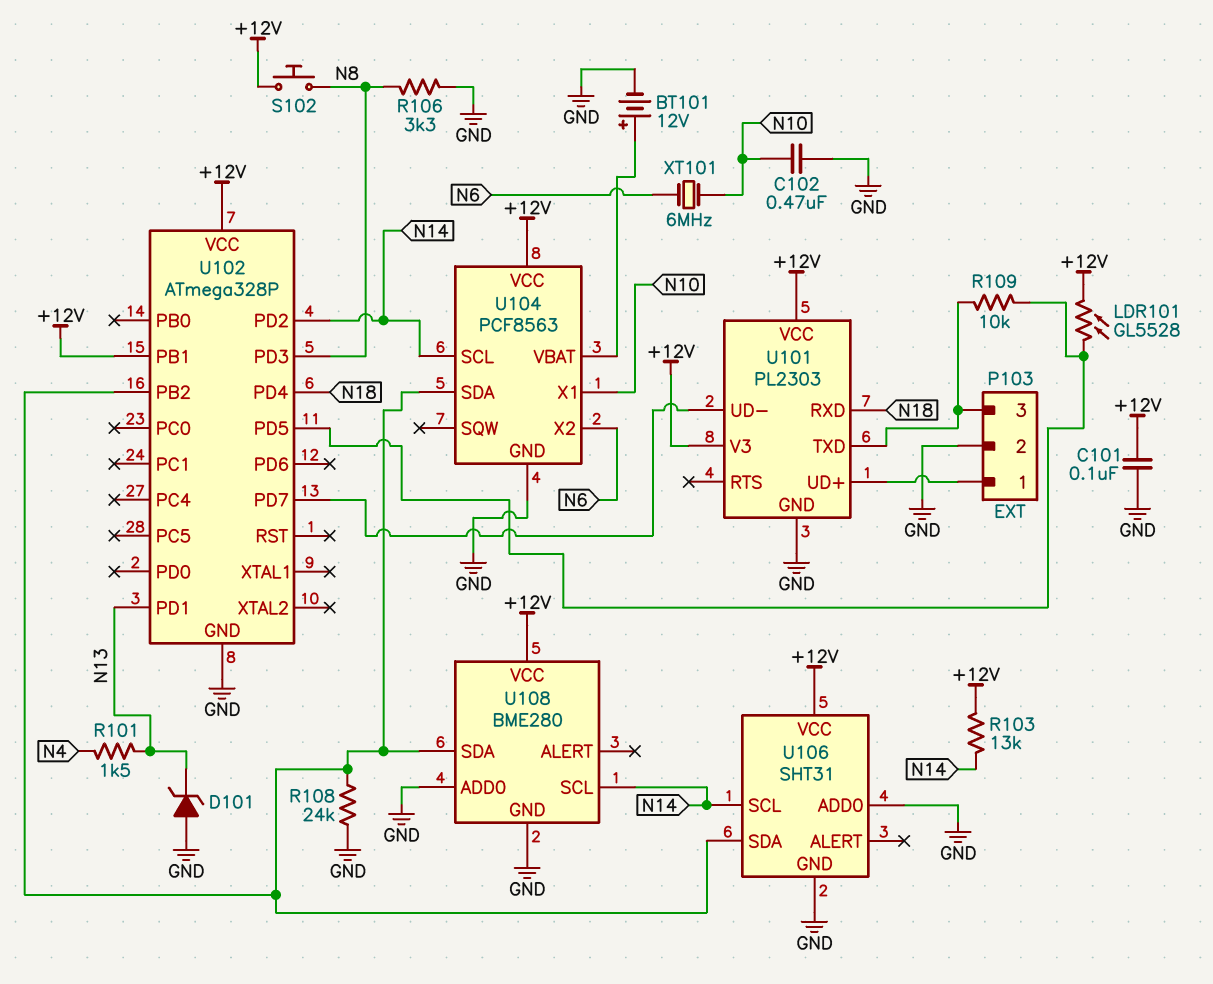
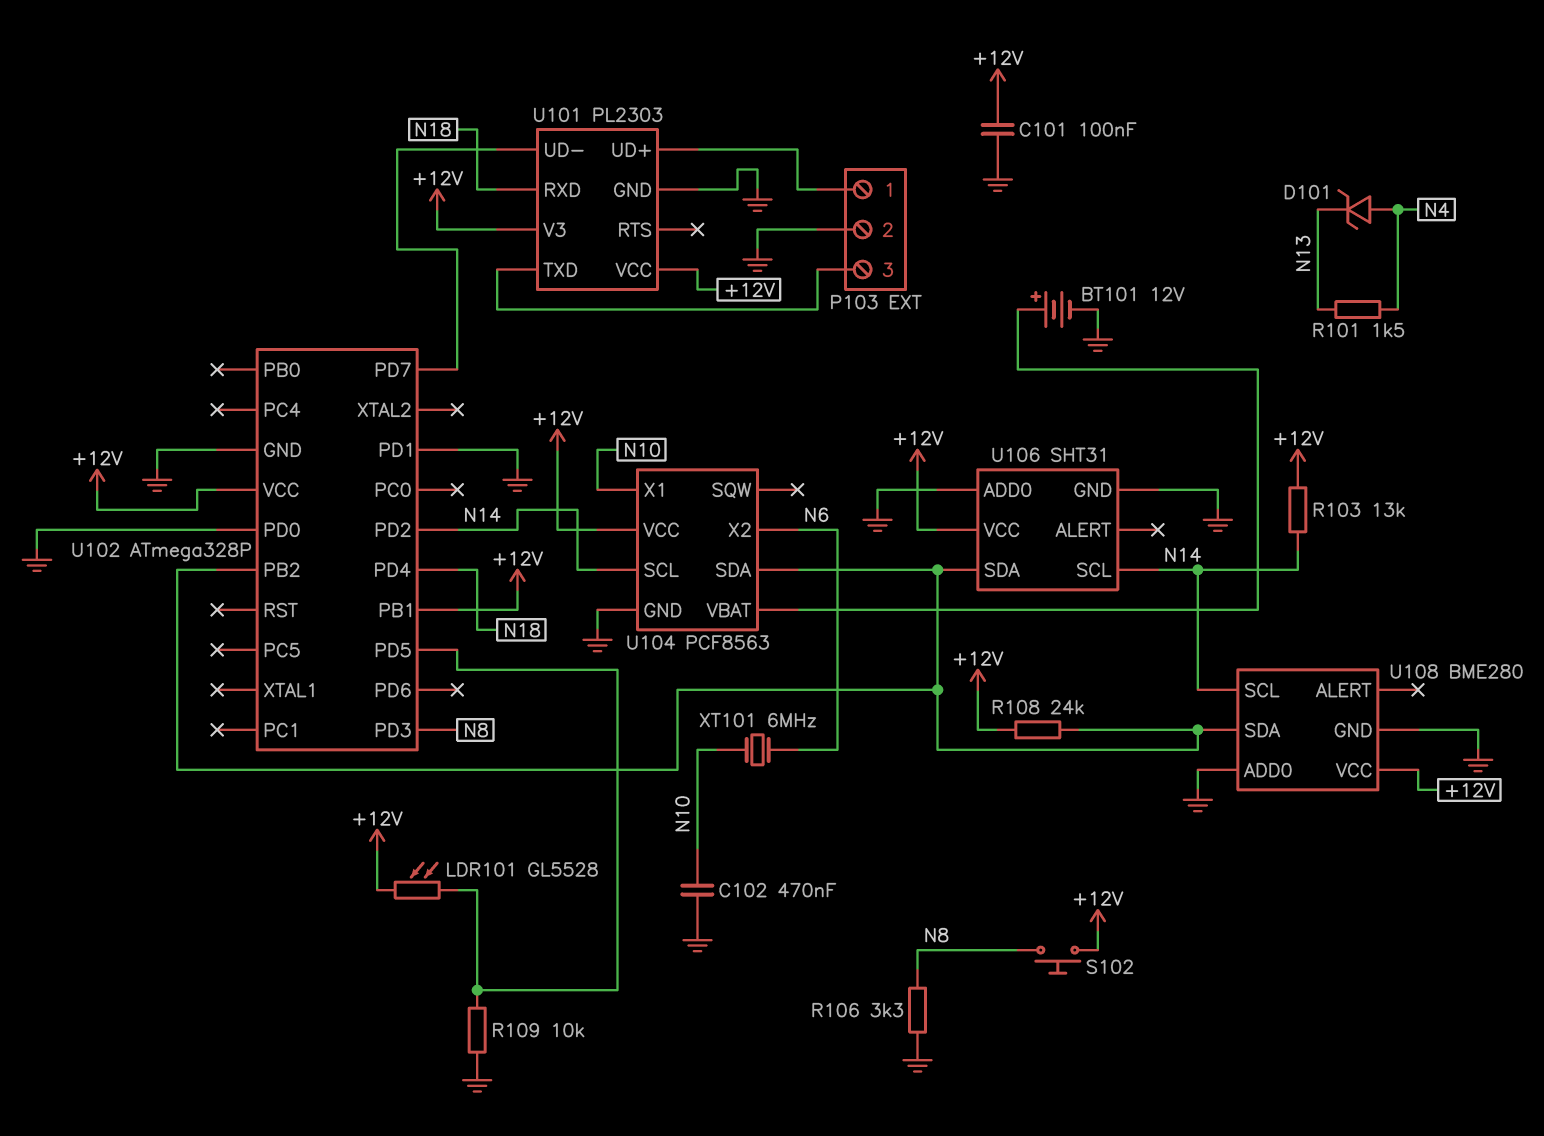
D101: zener (A GND, K N13) -> zener (A N4, K N13)
R108: 24k (GND, U102/PB2) -> 24k (+12V, U102/PB2)
R109: 10k (P103/3, U102/PD5) -> 10k (GND, U102/PD5)
U102 pin PD0: none -> GND
U102 pin PD1: N13 -> GND

